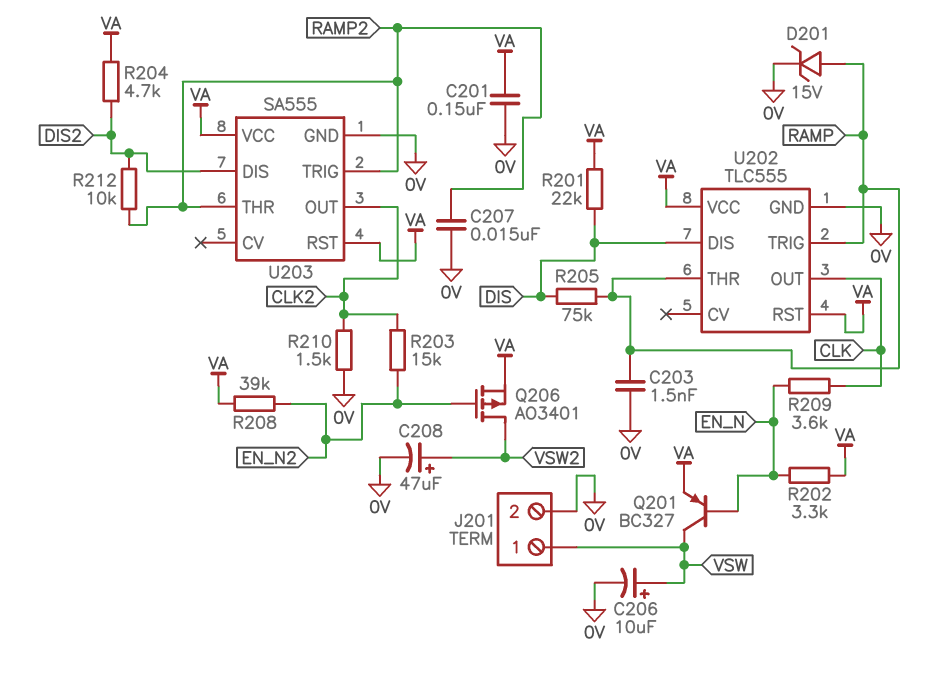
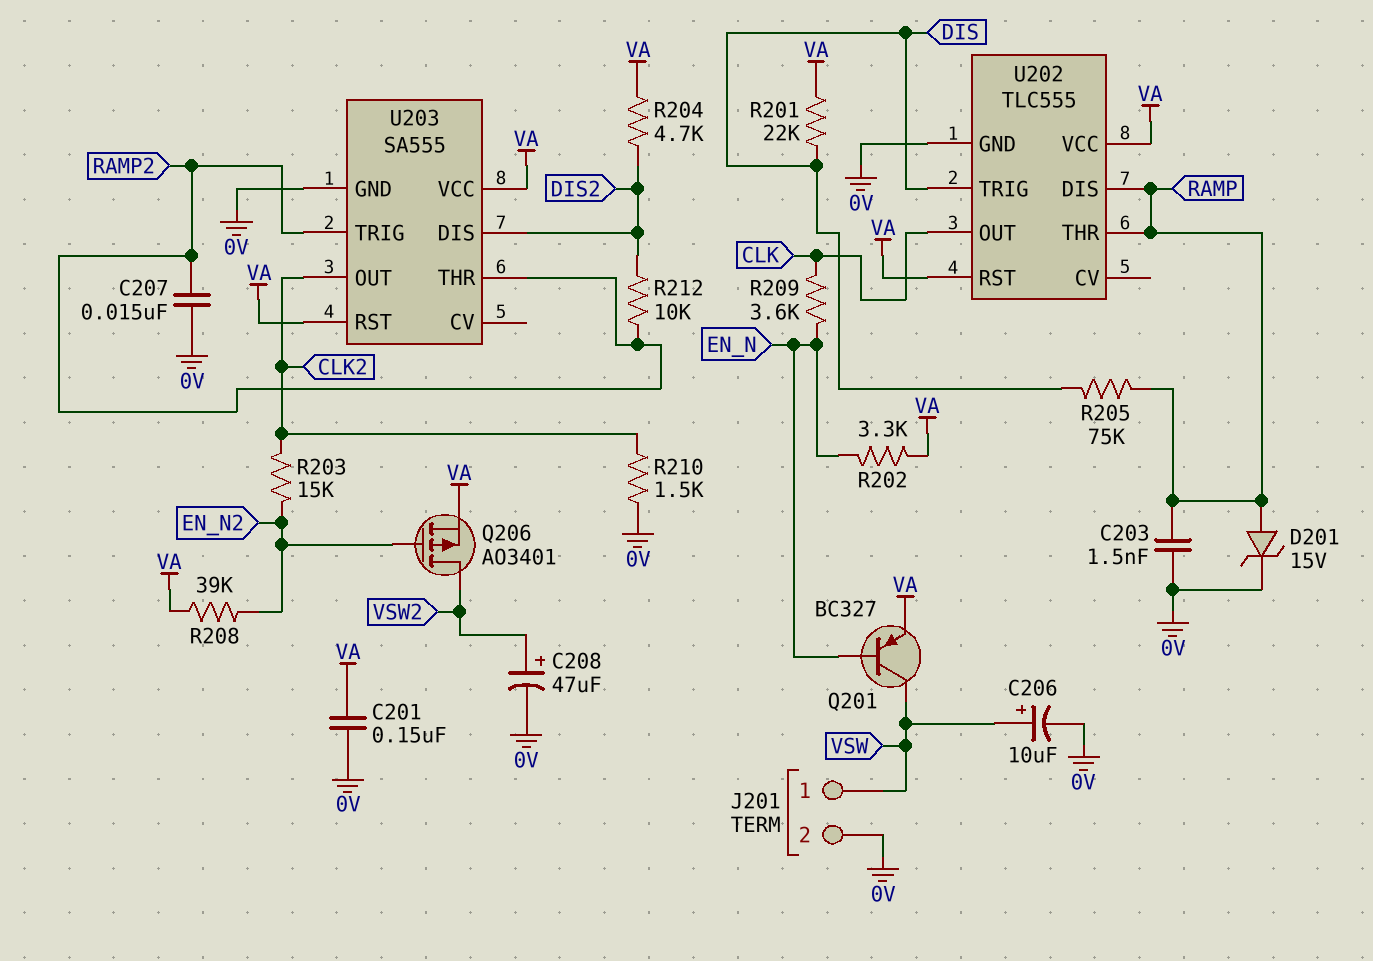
U202 pin DIS: DIS -> RAMP
U202 pin TRIG: RAMP -> DIS

